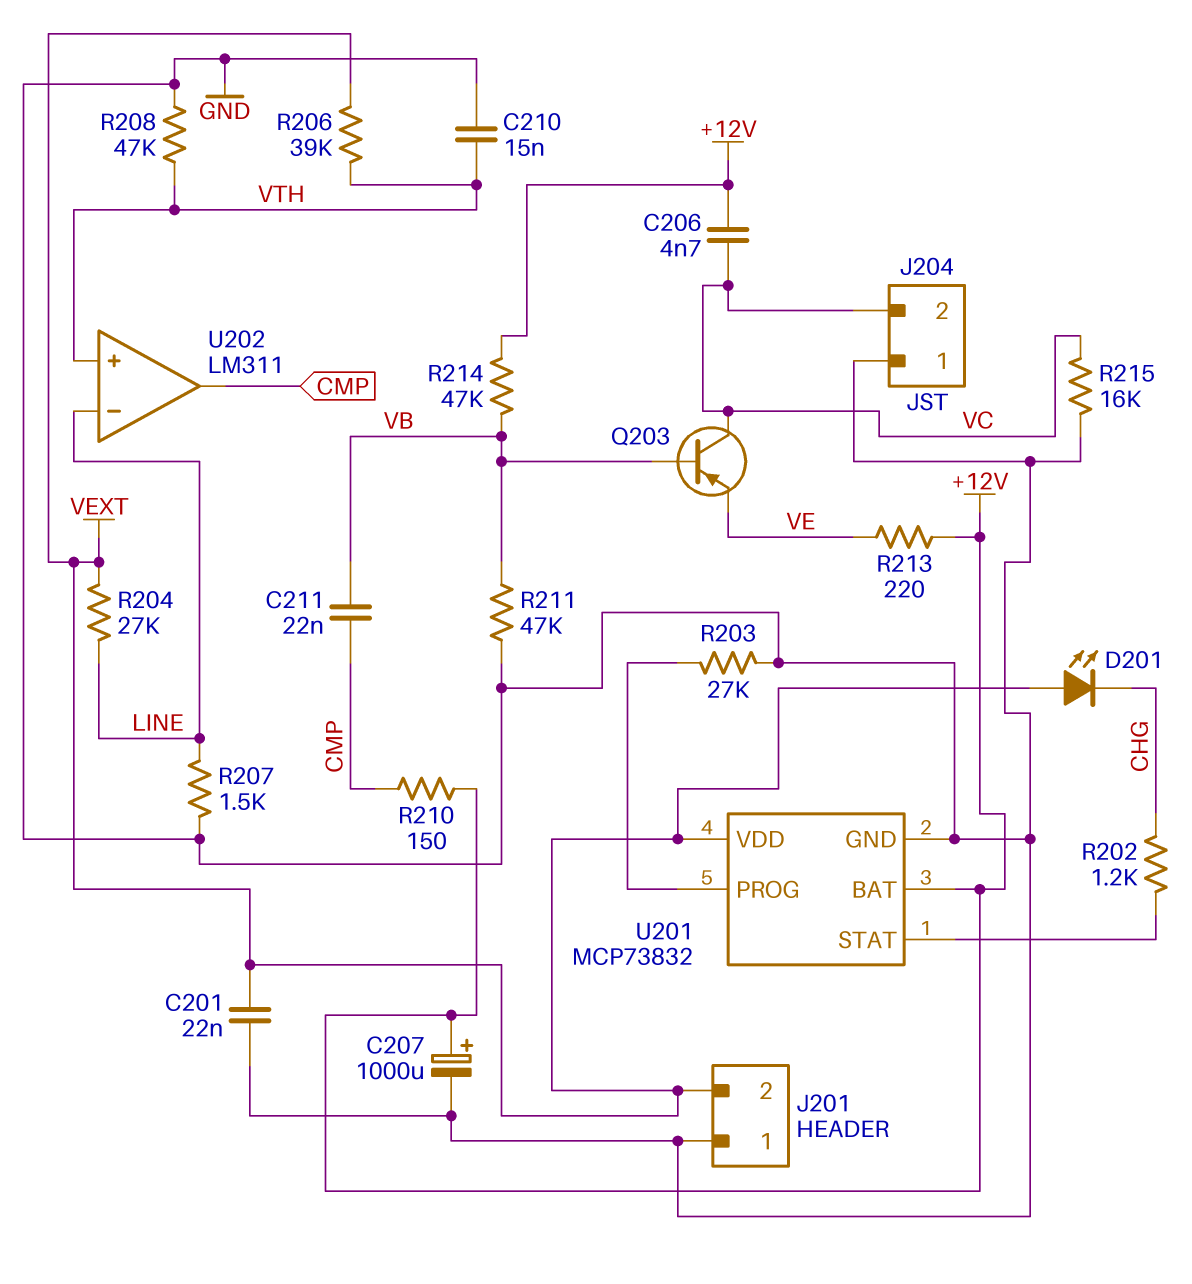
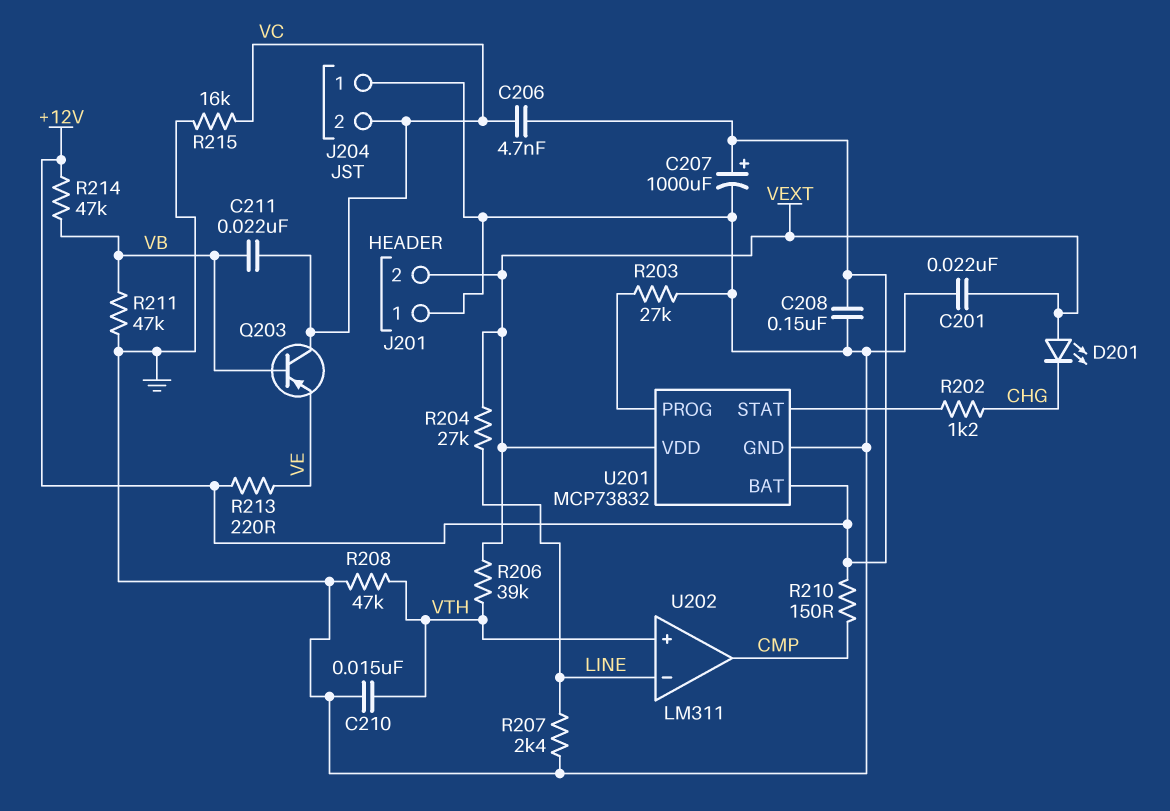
C208: none -> 150nF (+12V, GND)
C211: 22nF (CMP, VB) -> 22nF (VB, VC)
R207: 1.5k (GND, LINE) -> 2.4k (GND, LINE)

